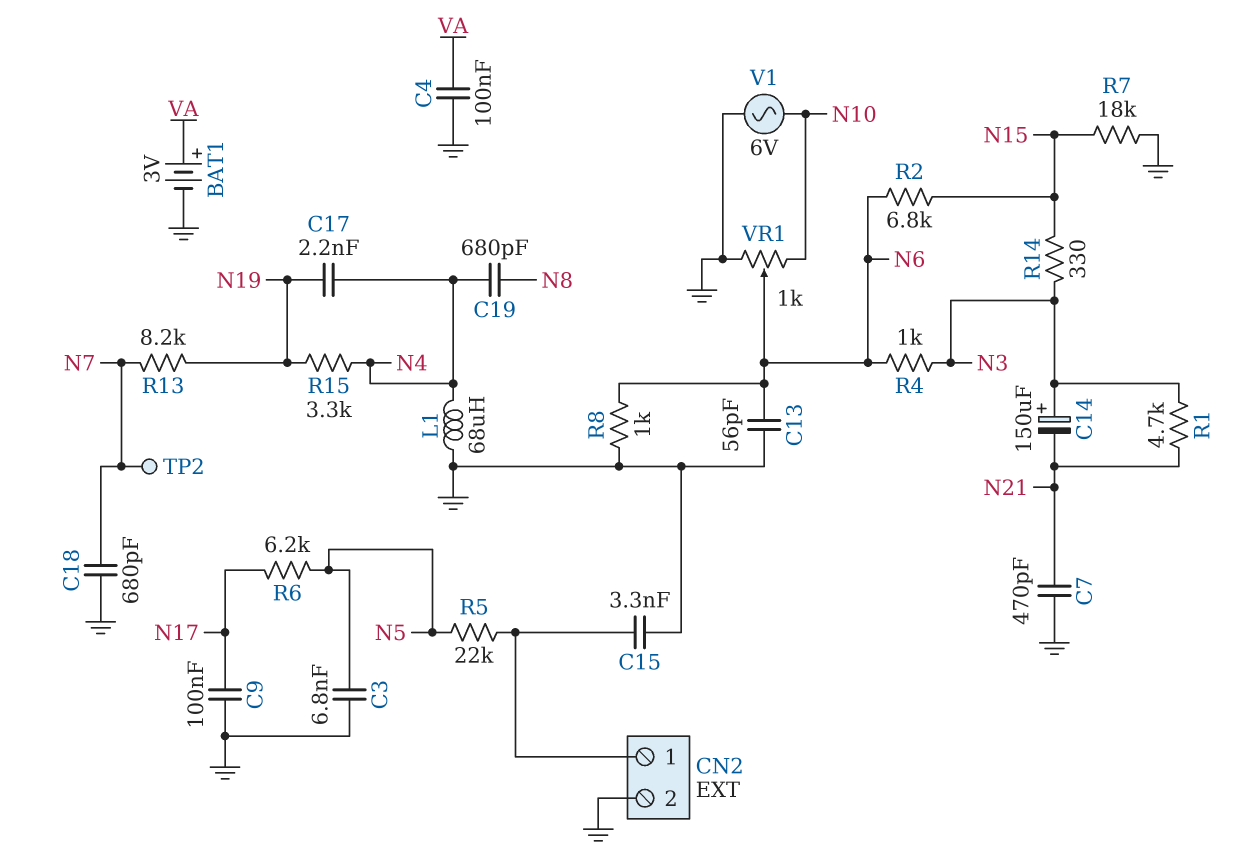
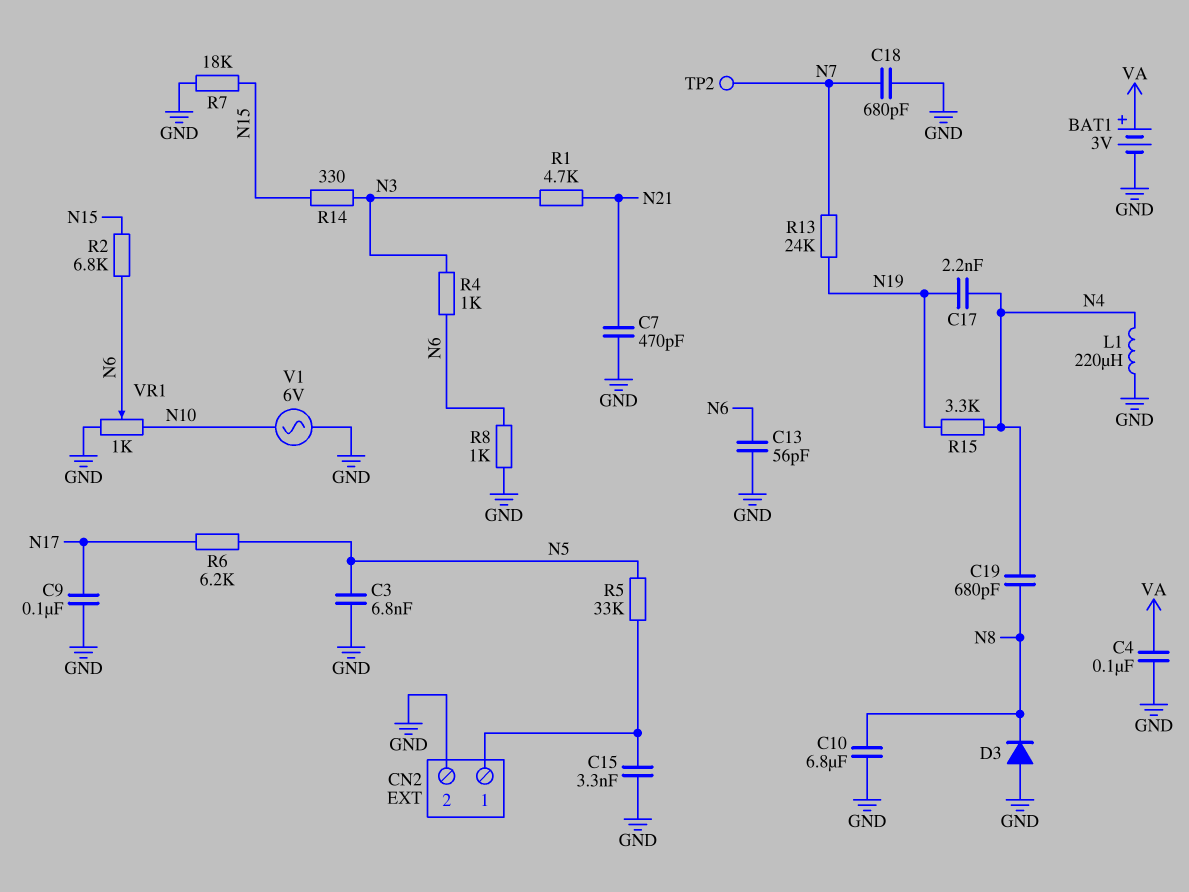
C10: none -> 6.8uF (GND, N8)
C14: 150uF (plus N3, minus N21) -> none
D3: none -> diode (A GND, K N8)
L1: 68uH (GND, N4) -> 220uH (GND, N4)
R5: 22k (CN2/1, N5) -> 33k (CN2/1, N5)
R13: 8.2k (N7, N19) -> 24k (N7, N19)

